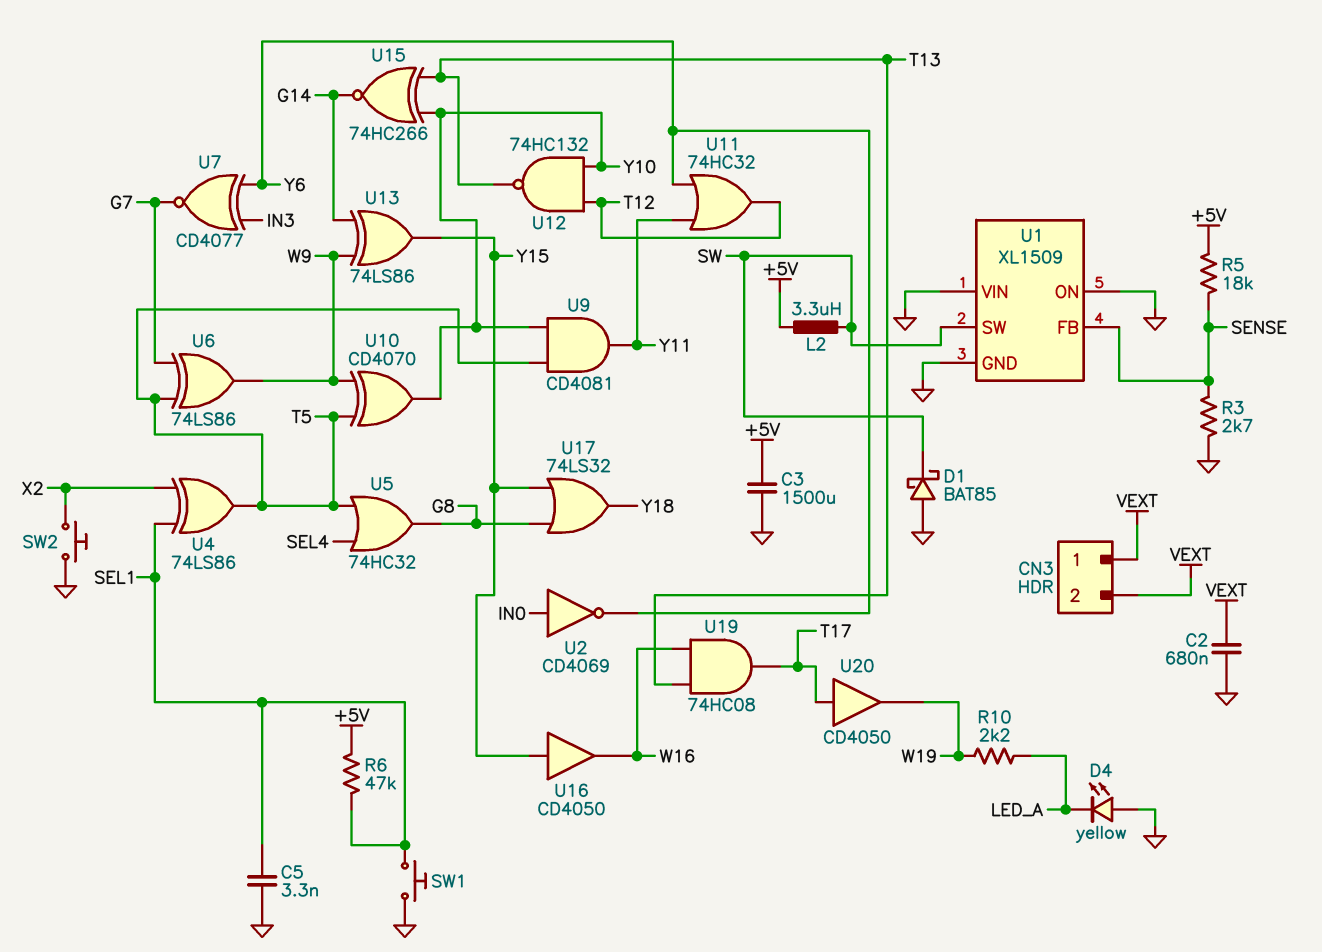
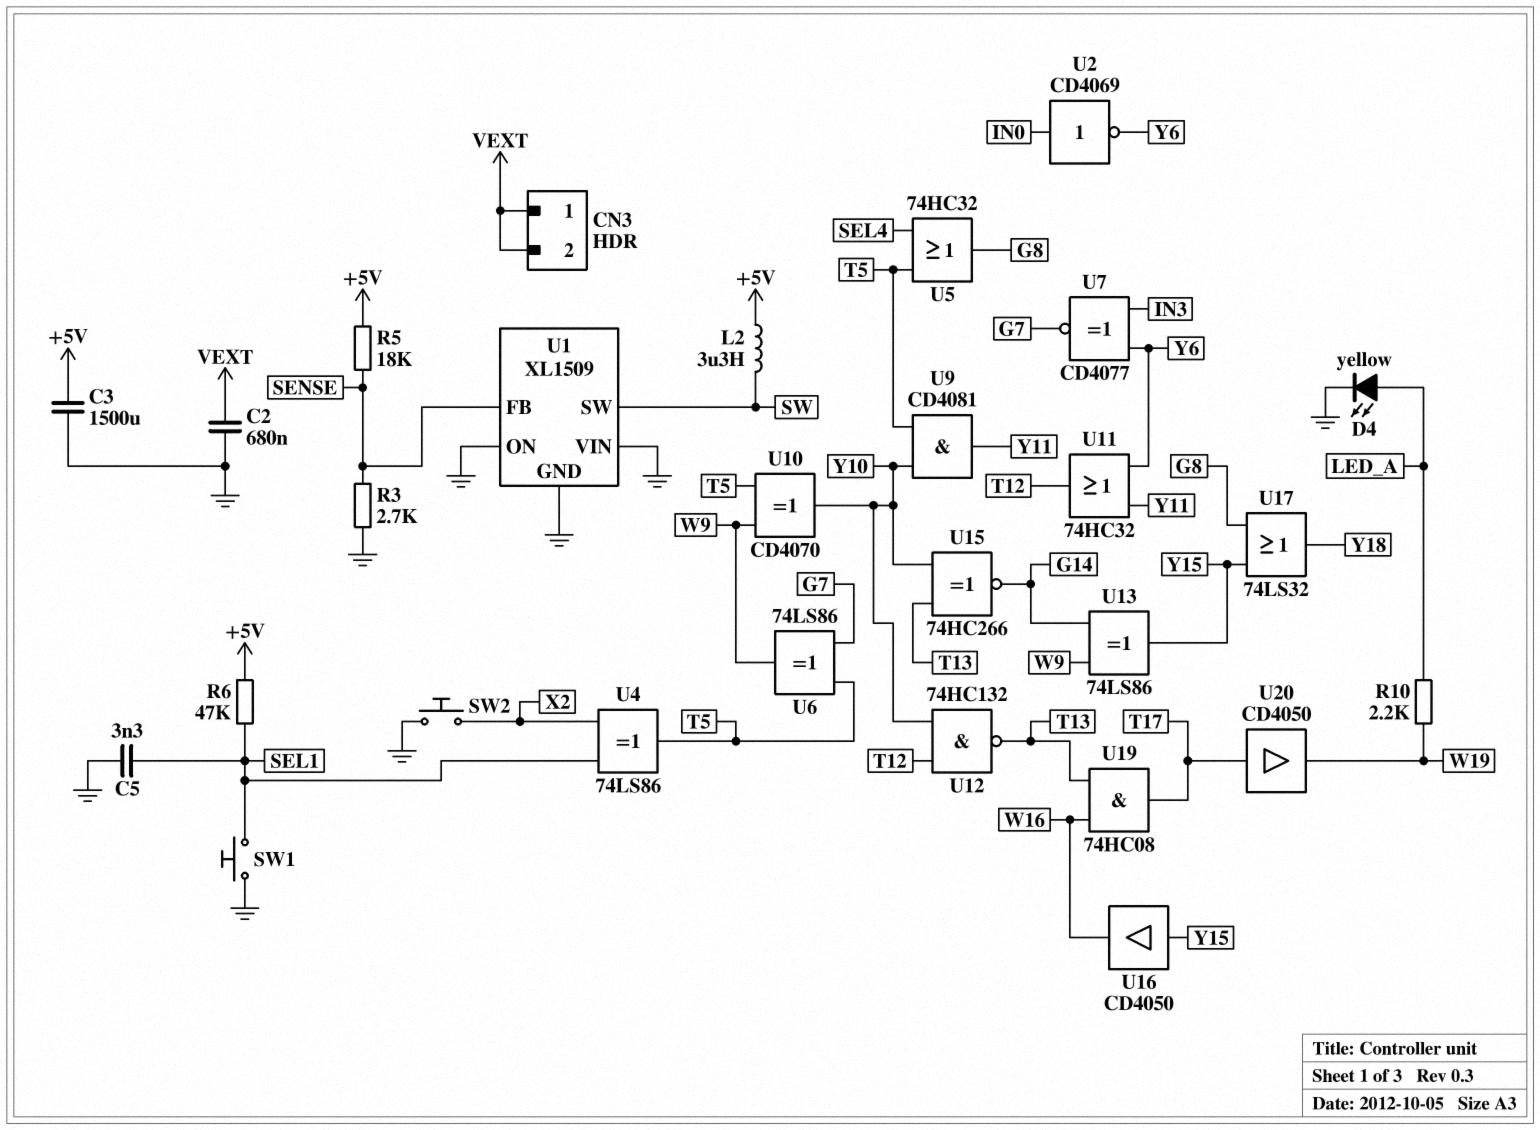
D1: schottky BAT85 (A GND, K SW) -> none
D4: LED yellow (A GND, K LED_A) -> LED yellow (A LED_A, K GND)

